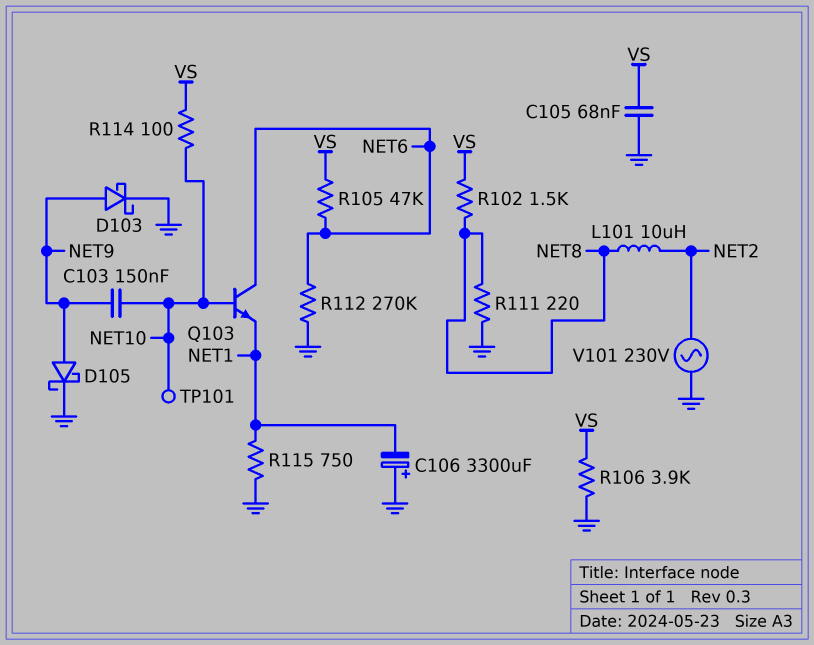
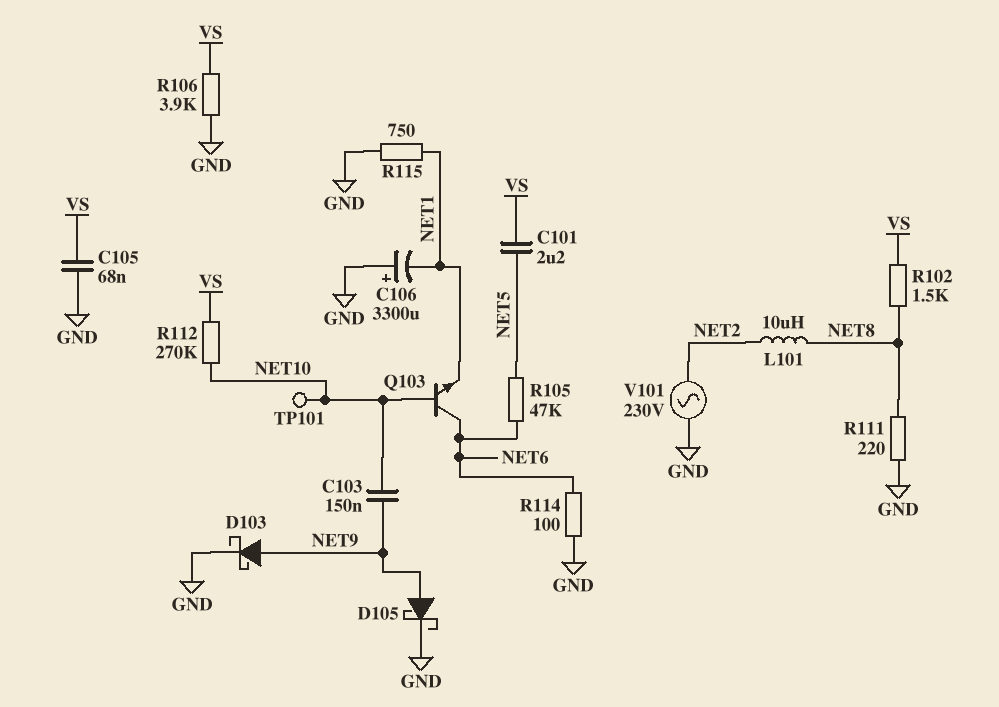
C101: none -> 2.2uF (NET5, VS)
R105: 47k (NET6, VS) -> 47k (NET5, NET6)
R112: 270k (GND, NET6) -> 270k (NET10, VS)
R114: 100 (NET10, VS) -> 100 (GND, NET6)

